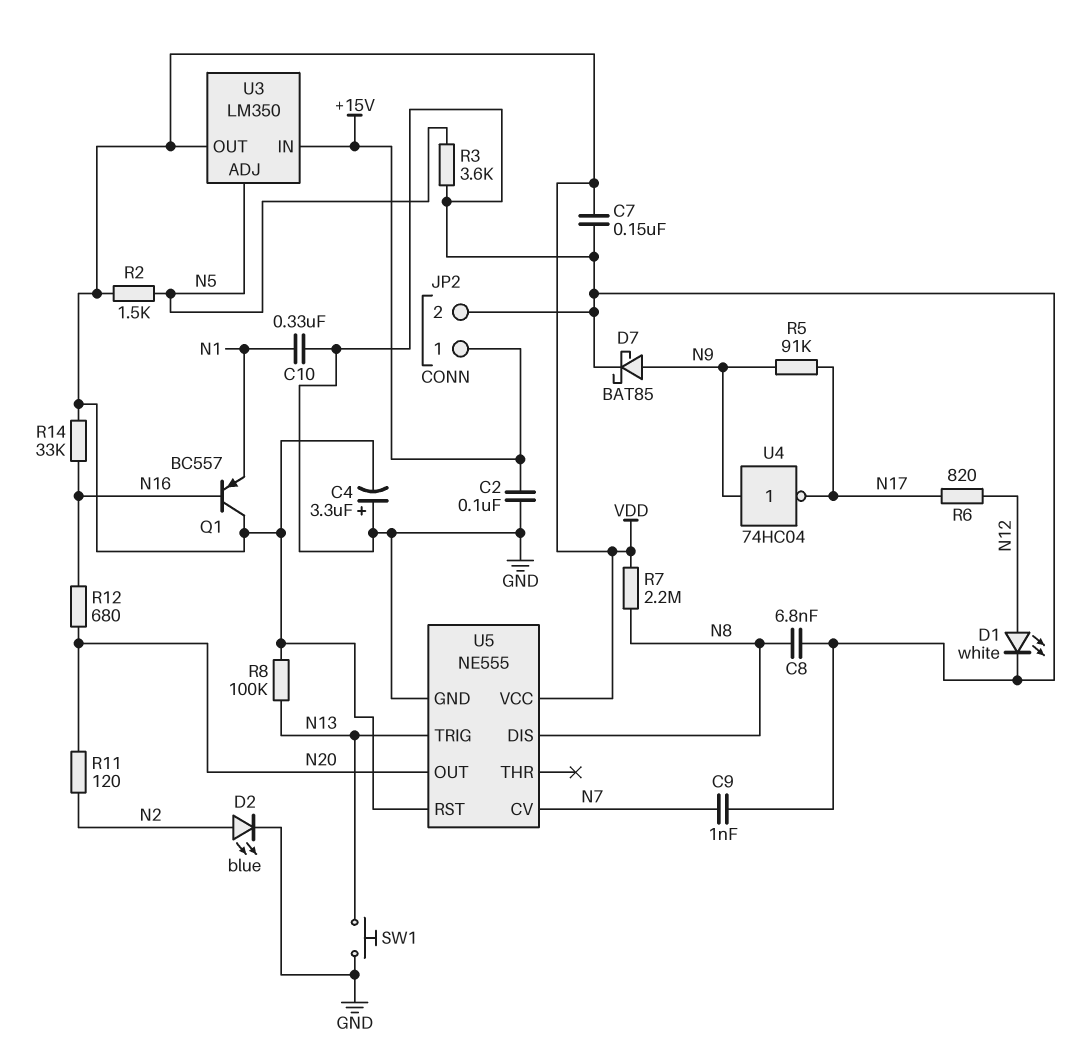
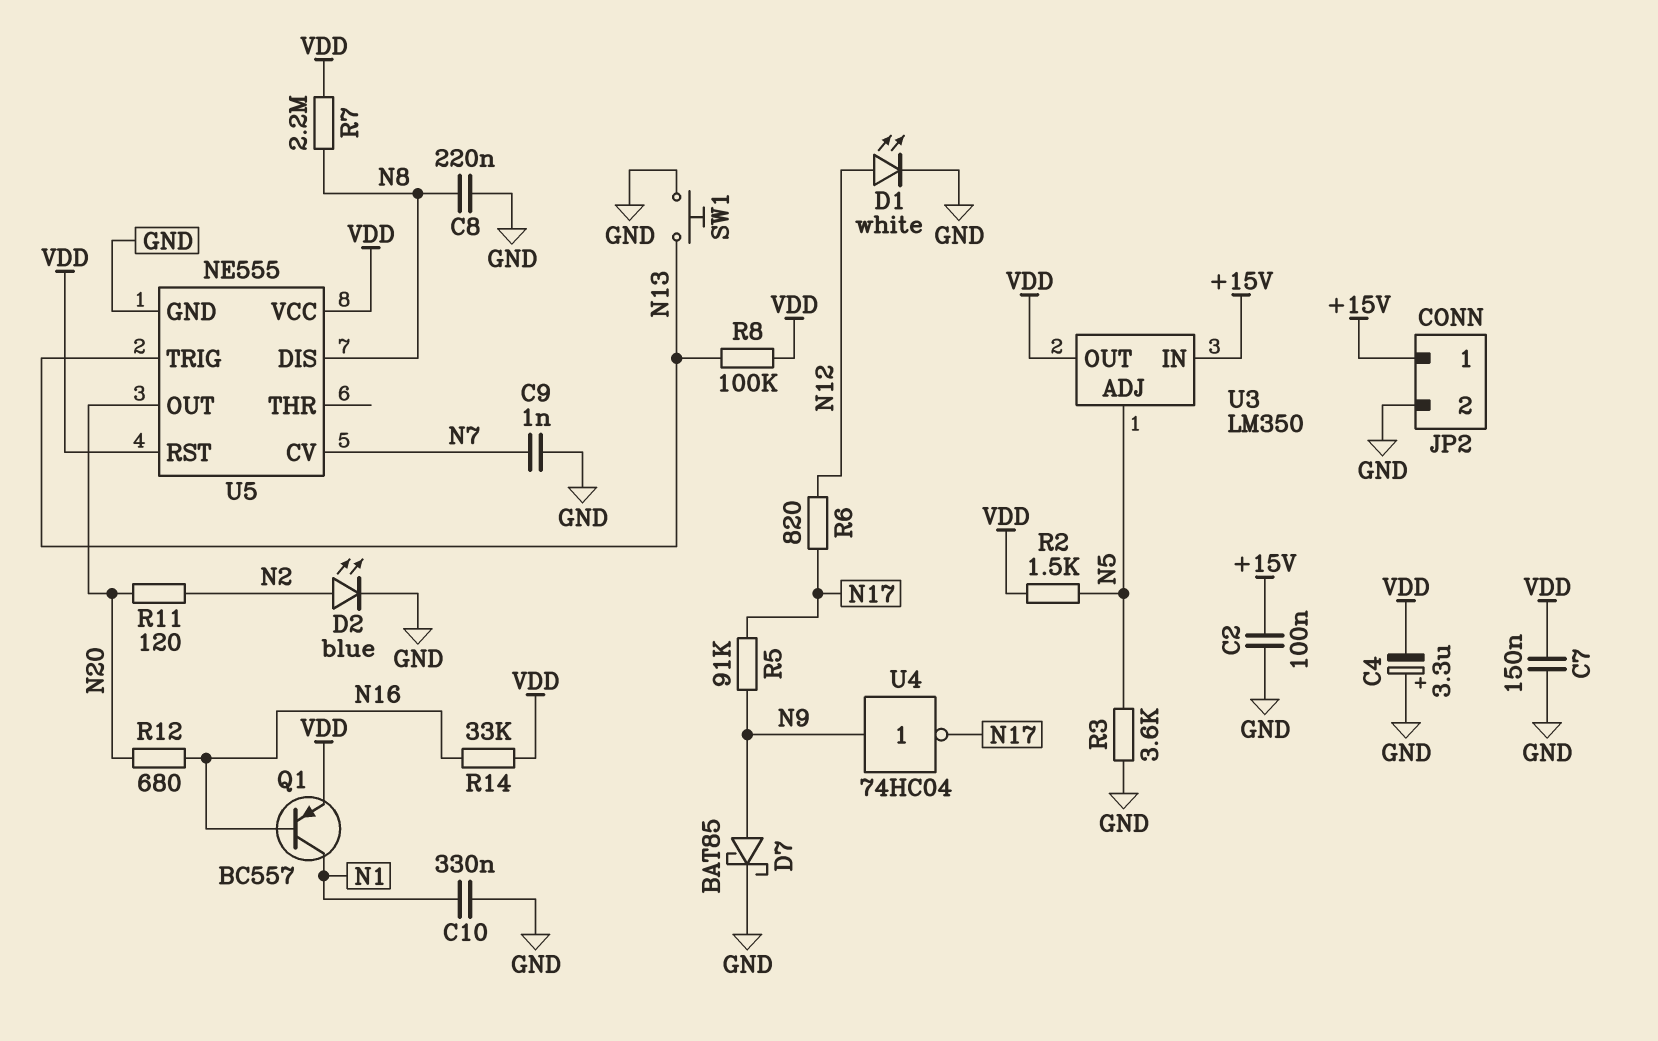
C8: 6.8nF (GND, N8) -> 220nF (GND, N8)
Q1: PNP BC557 (B N16, C VDD, E N1) -> PNP BC557 (B N16, C N1, E VDD)

